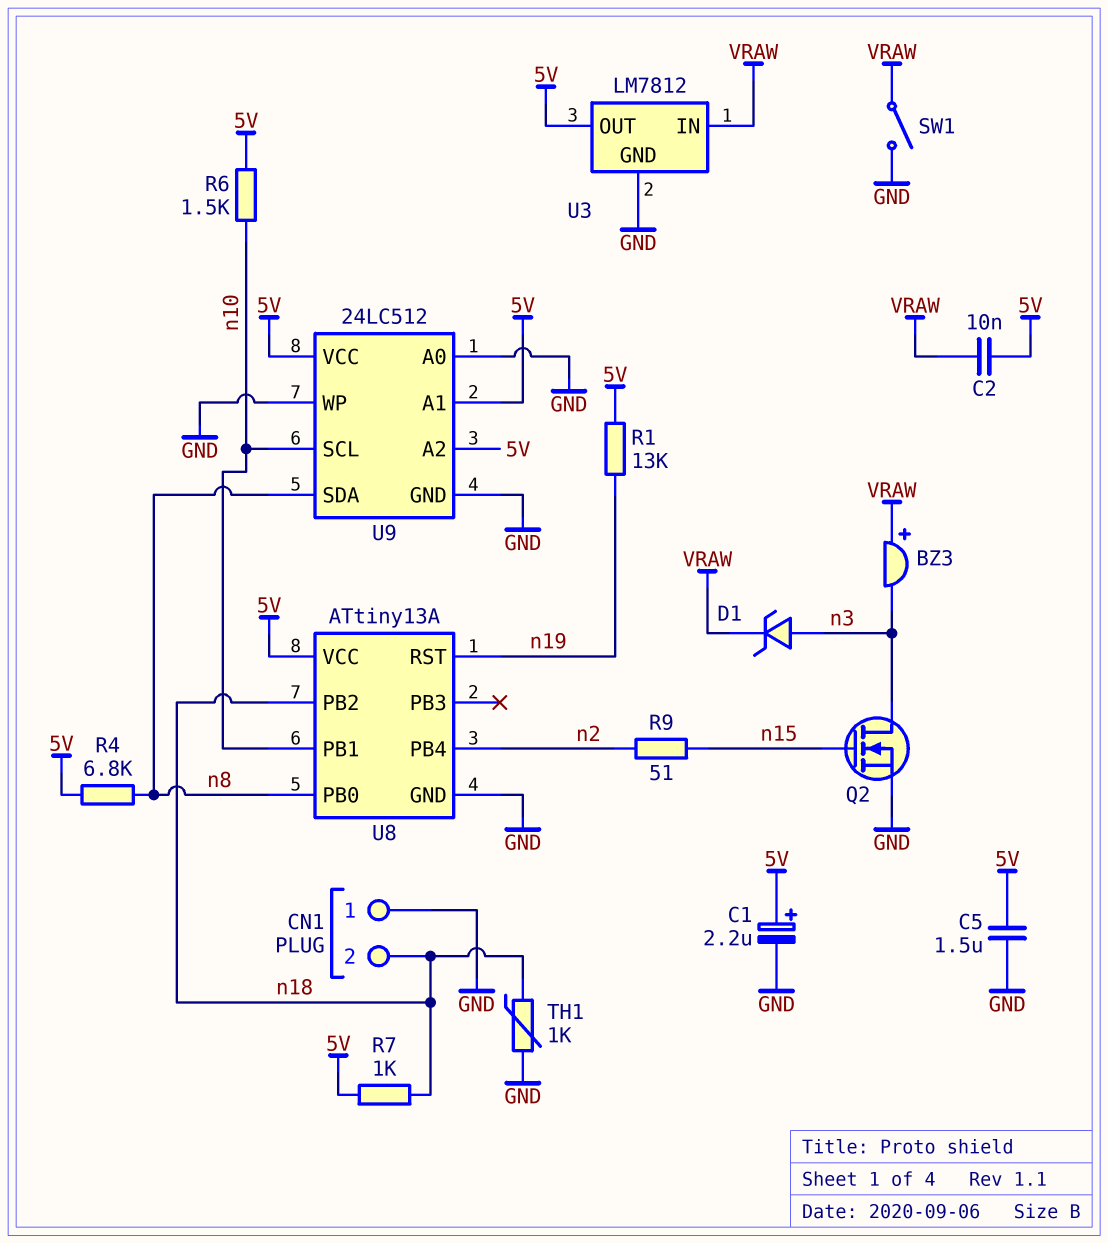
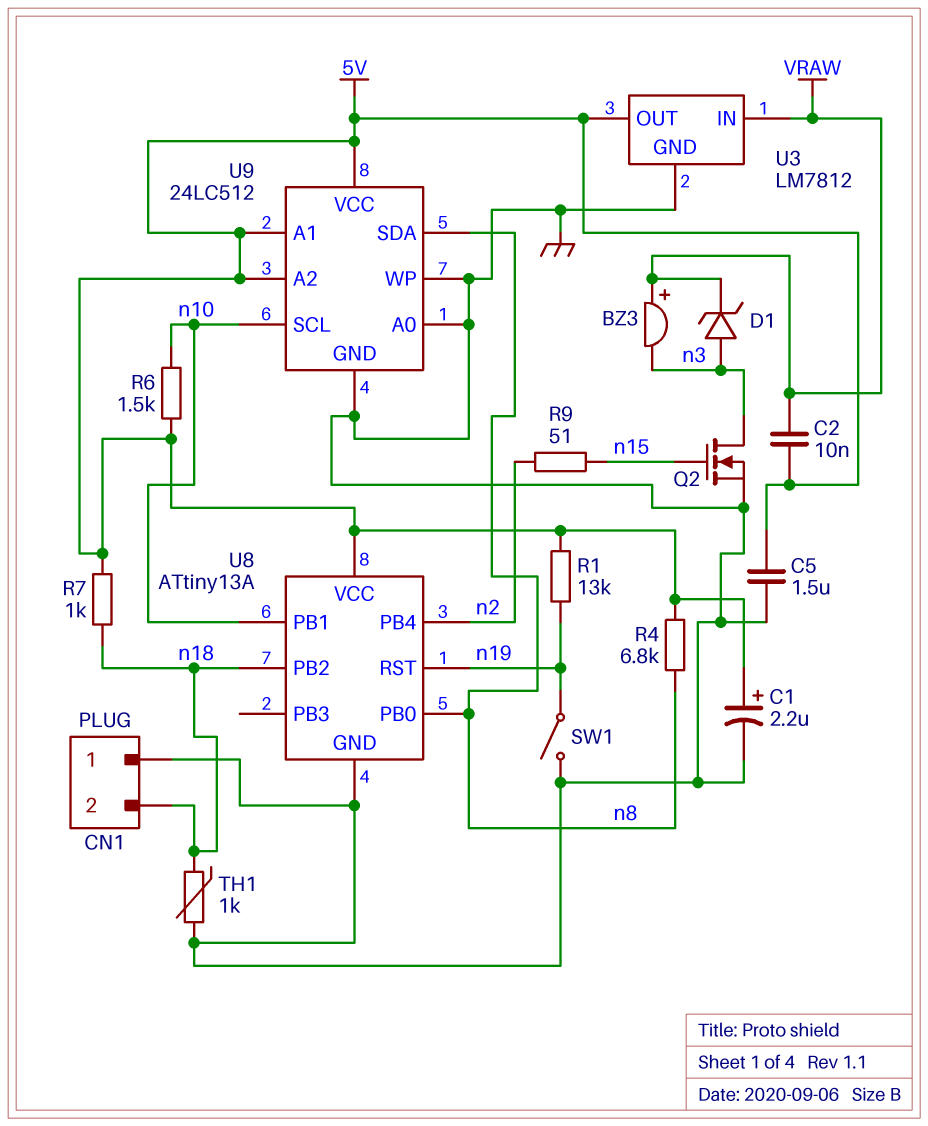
SW1: switch (GND, VRAW) -> switch (GND, n19)

